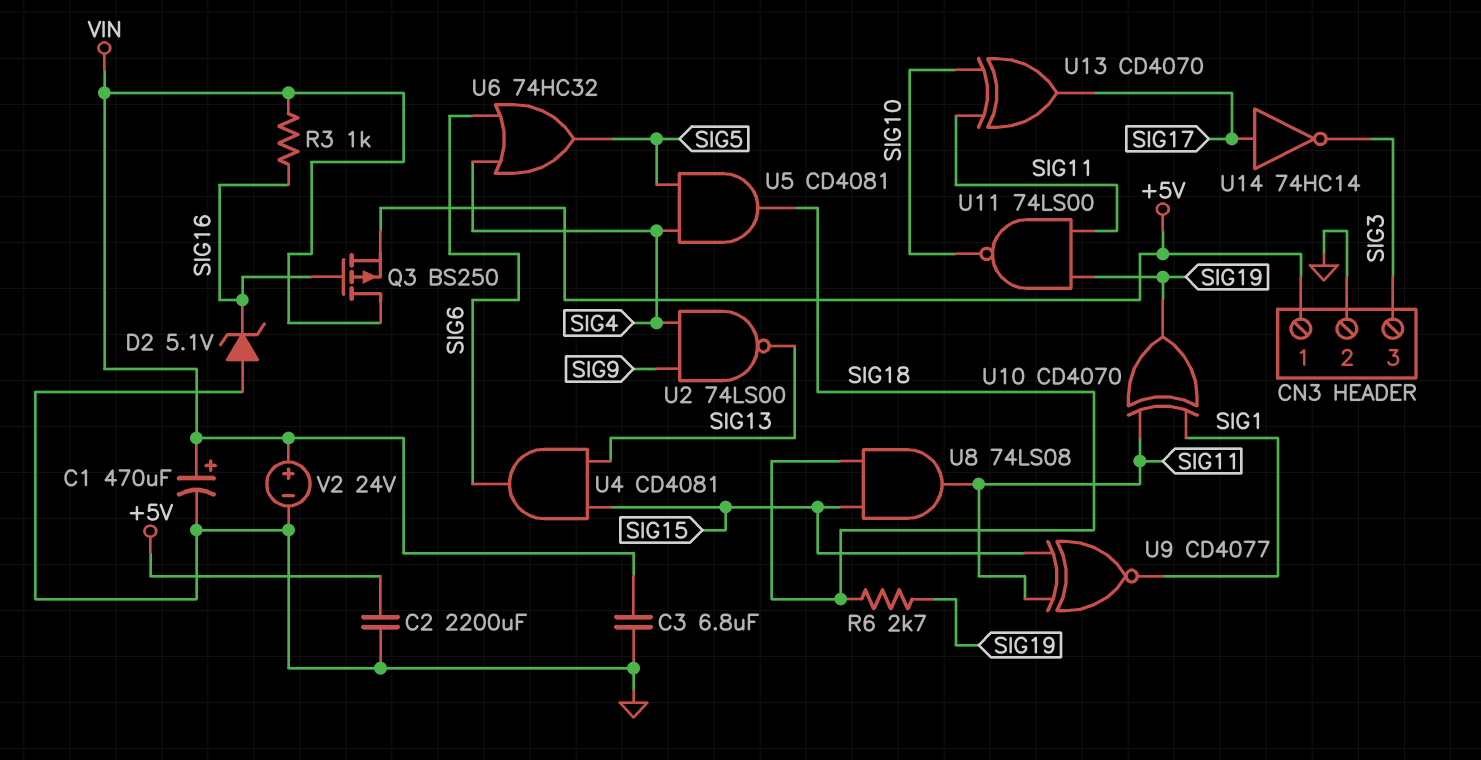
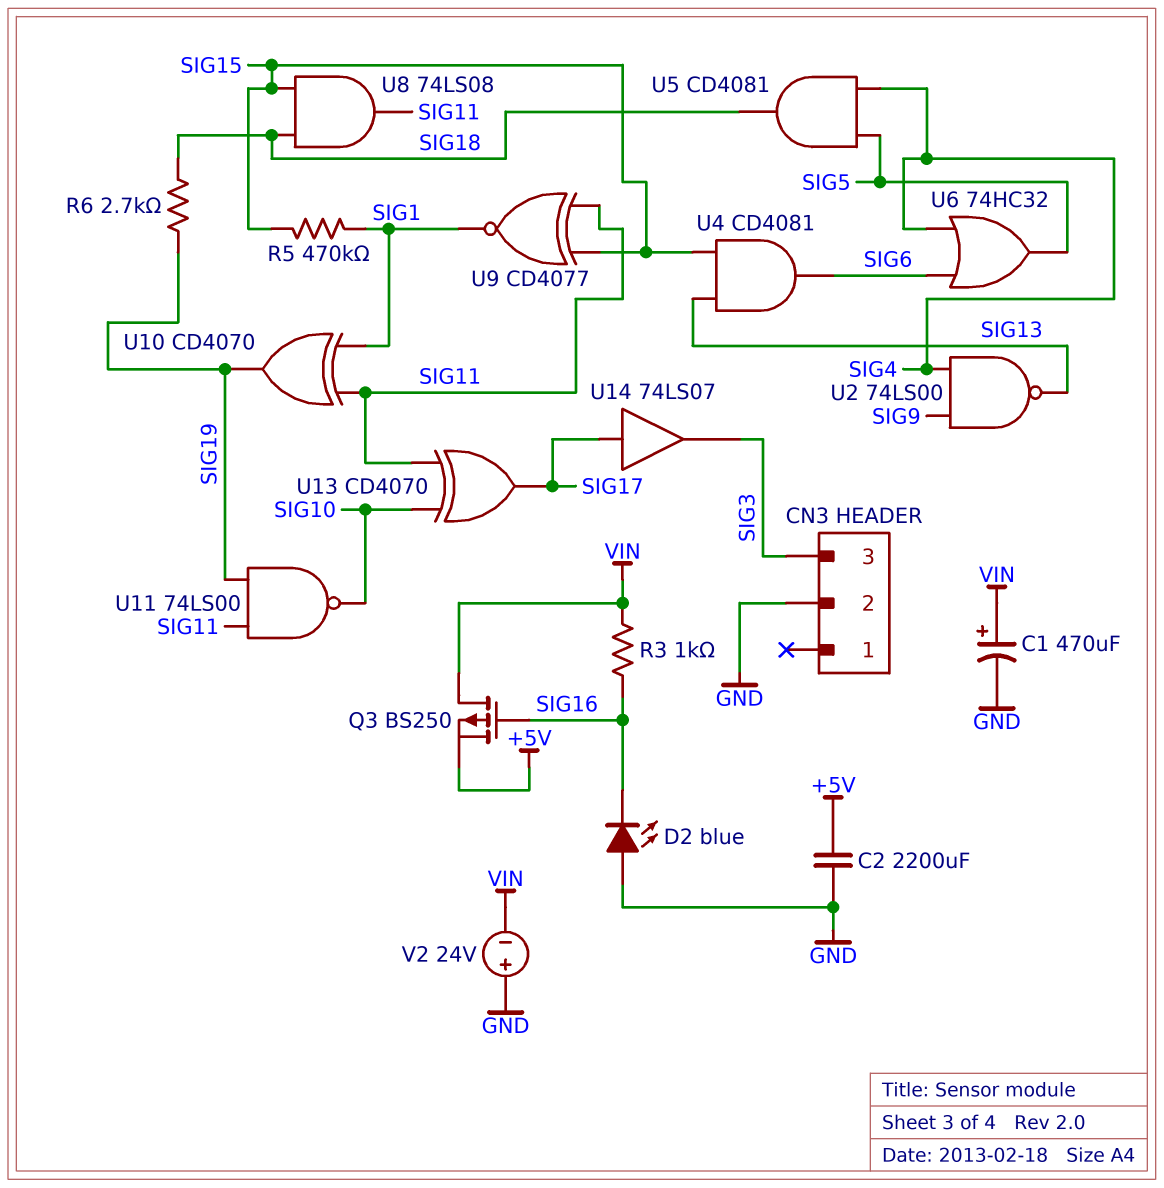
C3: 6.8uF (GND, VIN) -> none
CN3 pin 1: +5V -> none
D2: zener 5.1V (A GND, K SIG16) -> LED blue (A GND, K SIG16)
R5: none -> 470k (SIG1, SIG15)
U14: NOT 74HC14 (in SIG17, out SIG3) -> buffer 74LS07 (in SIG17, out SIG3)
V2: 24V (plus VIN, minus GND) -> 24V (plus GND, minus VIN)

